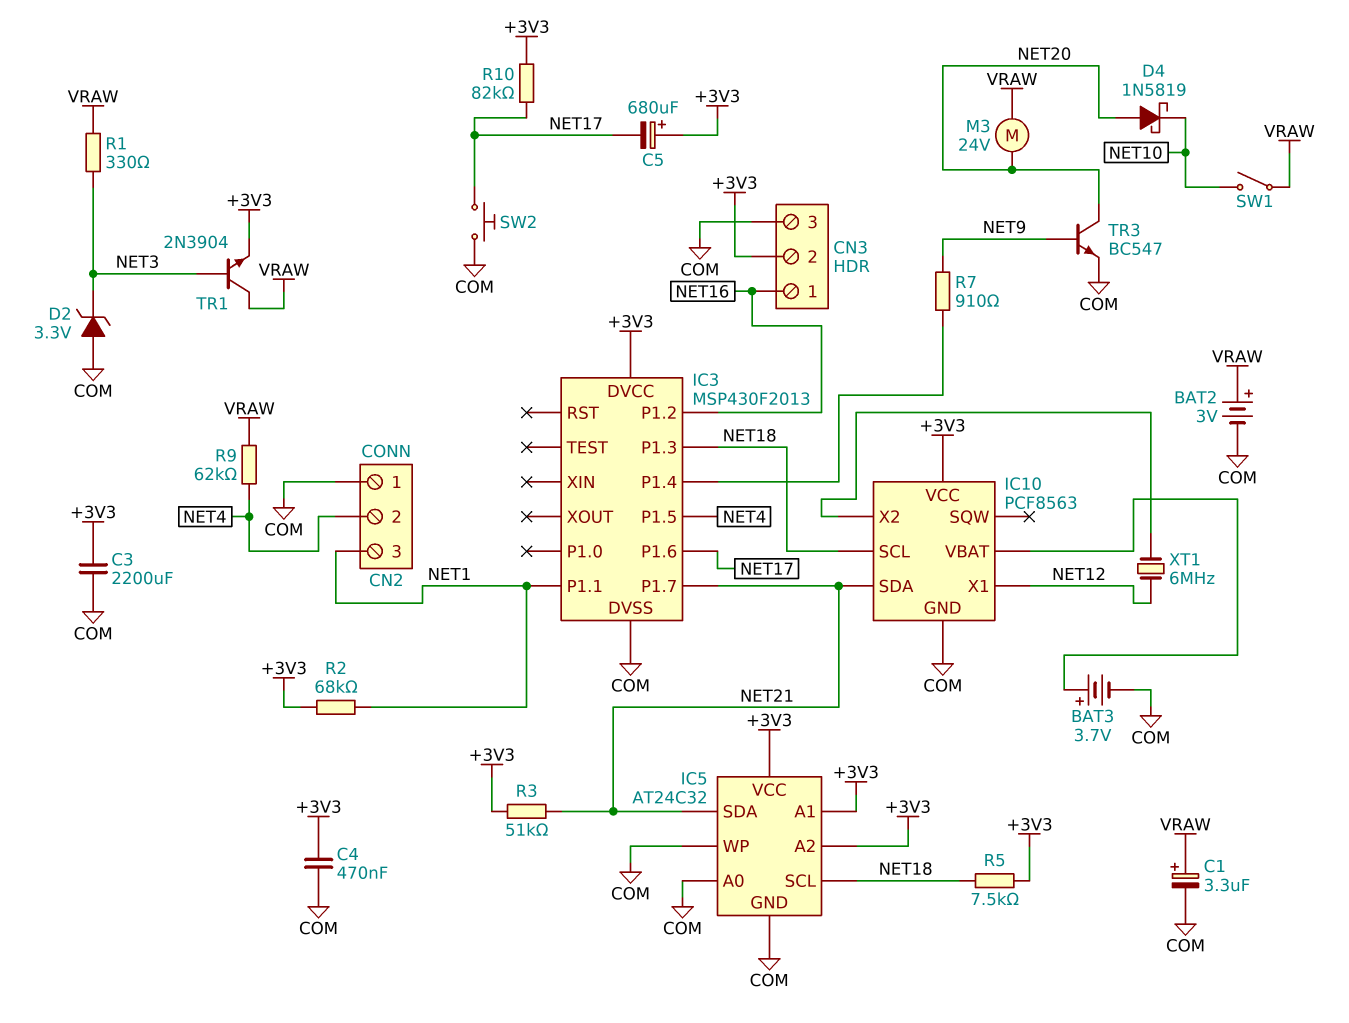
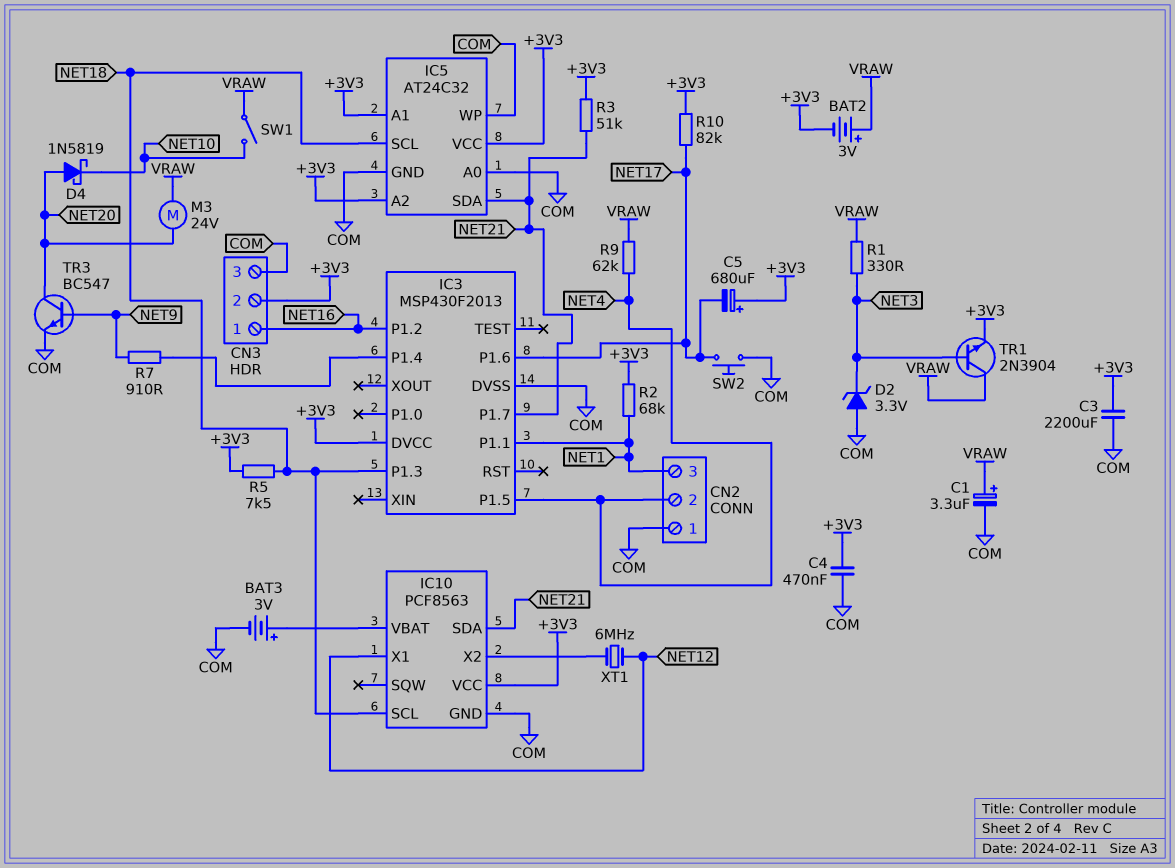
BAT2: 3V (plus VRAW, minus COM) -> 3V (plus VRAW, minus +3V3)
BAT3: 3.7V (plus IC10/VBAT, minus COM) -> 3V (plus IC10/VBAT, minus COM)

